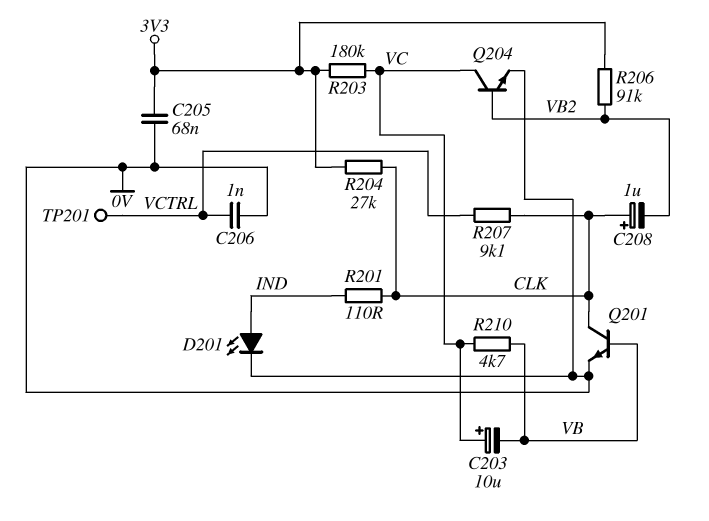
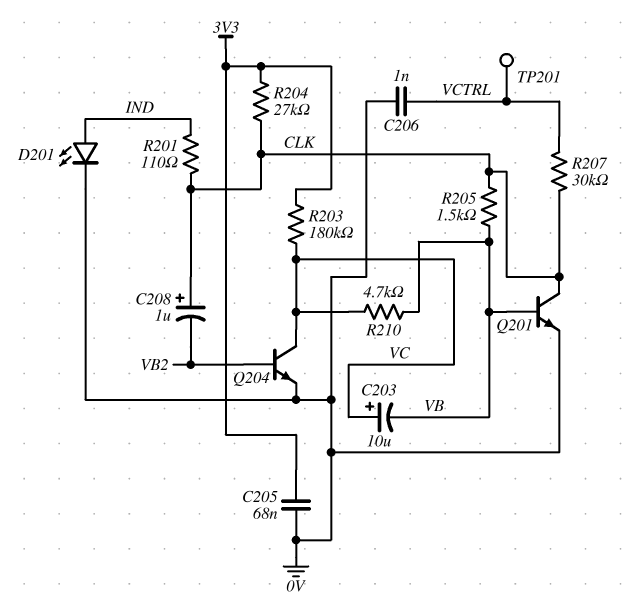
R205: none -> 1.5k (CLK, VB)
R206: 91k (3V3, VB2) -> none
R207: 9.1k (CLK, VCTRL) -> 30k (CLK, VCTRL)

